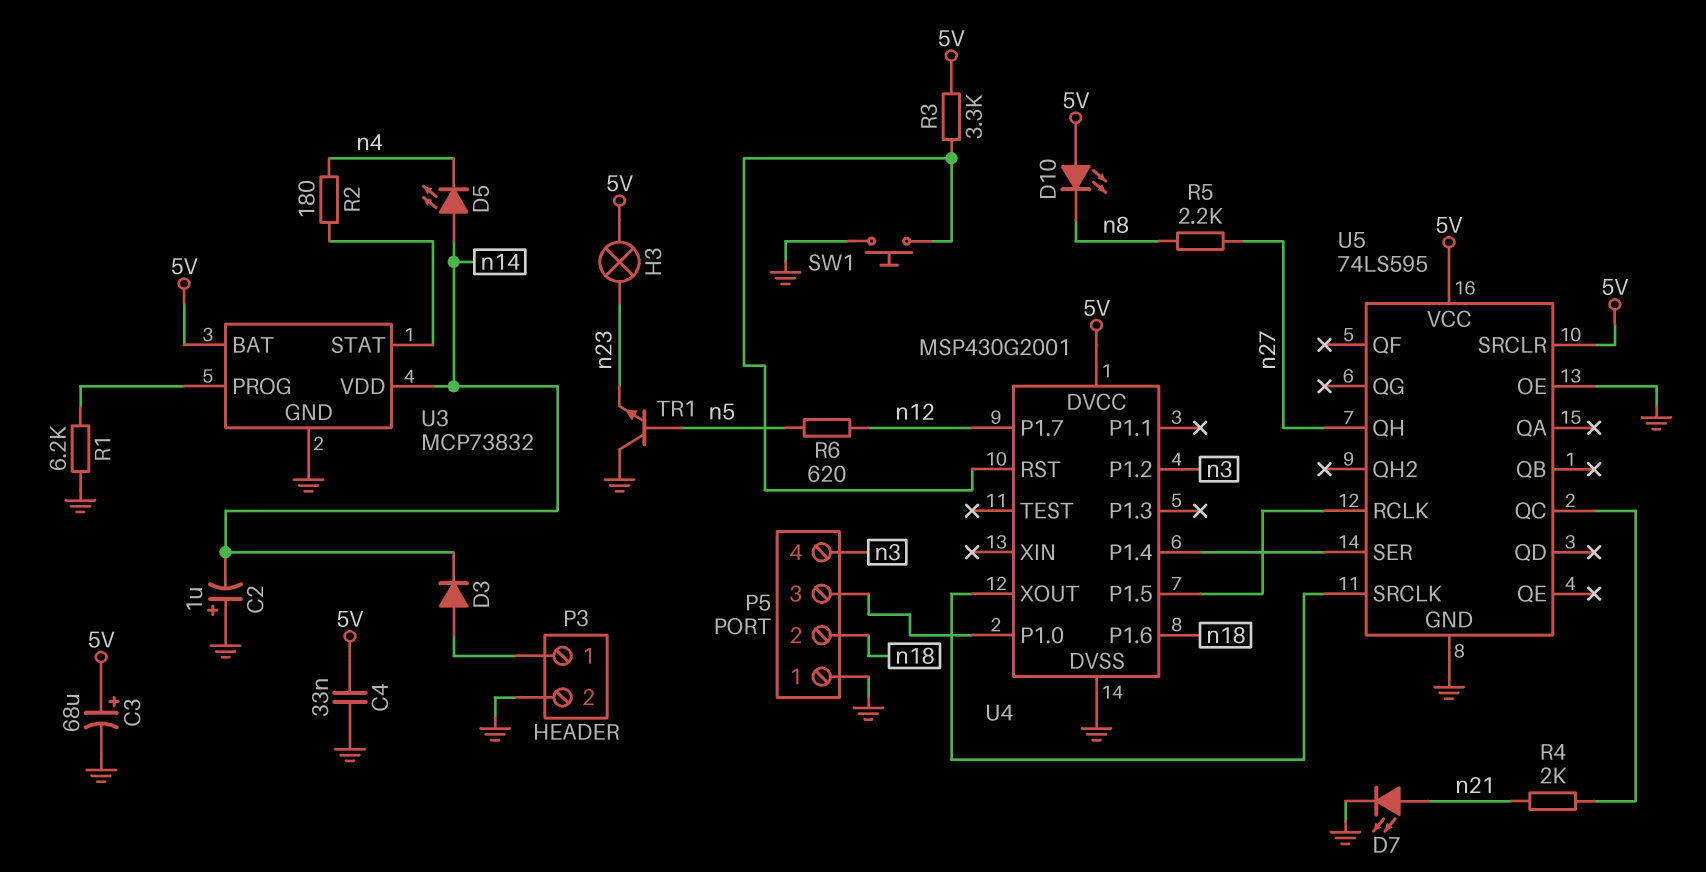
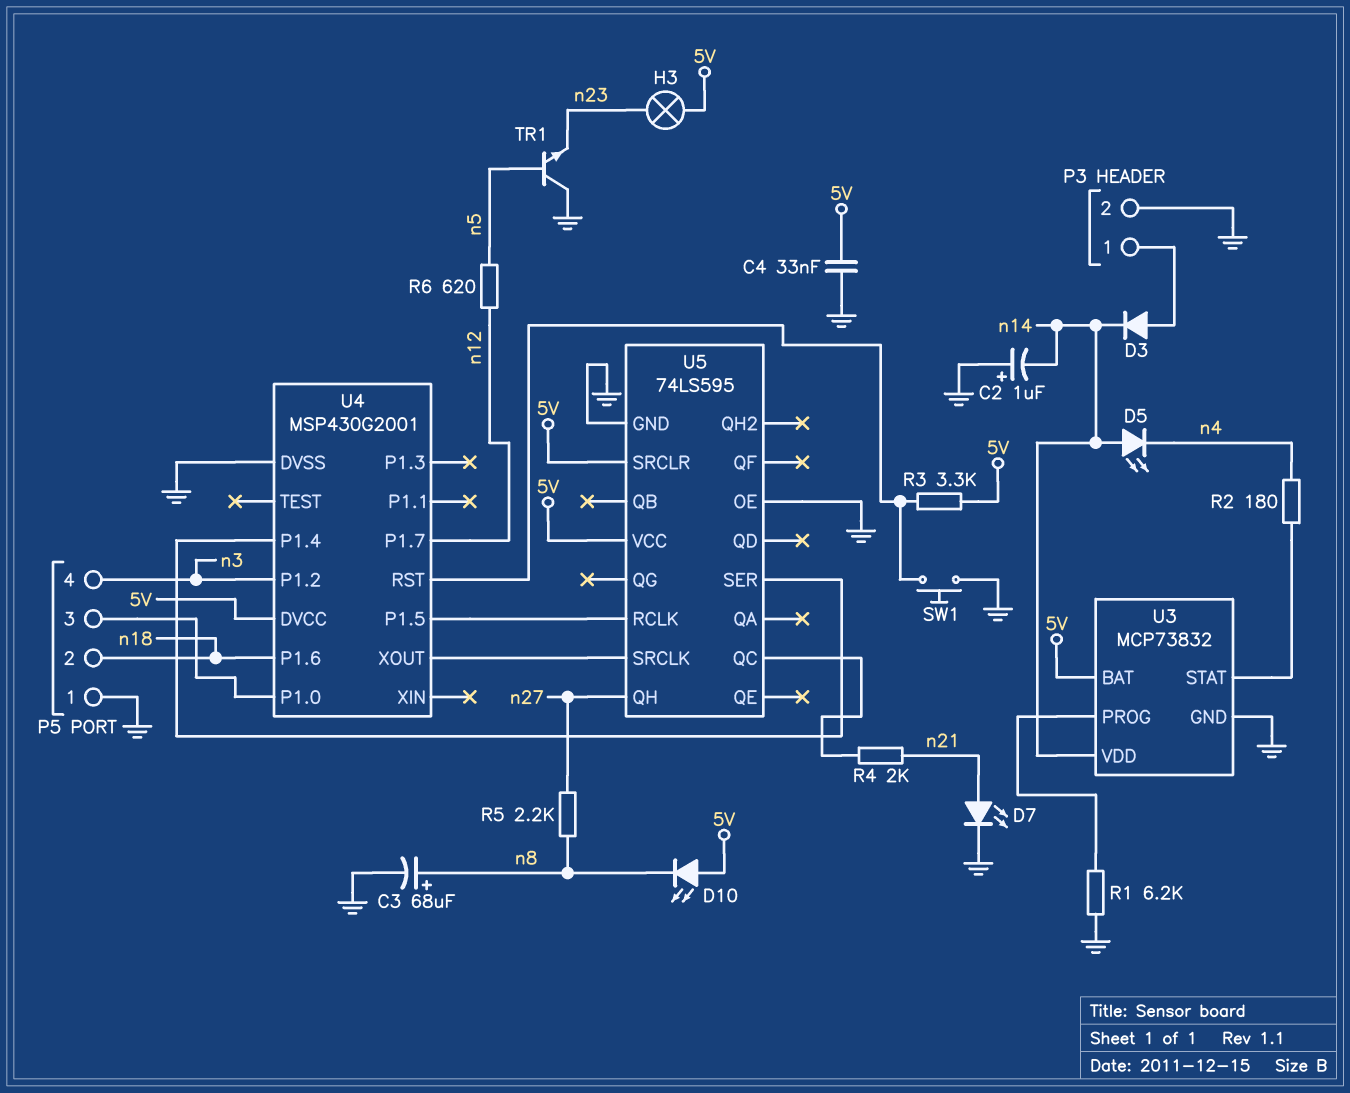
C3: 68uF (plus 5V, minus GND) -> 68uF (plus n8, minus GND)

